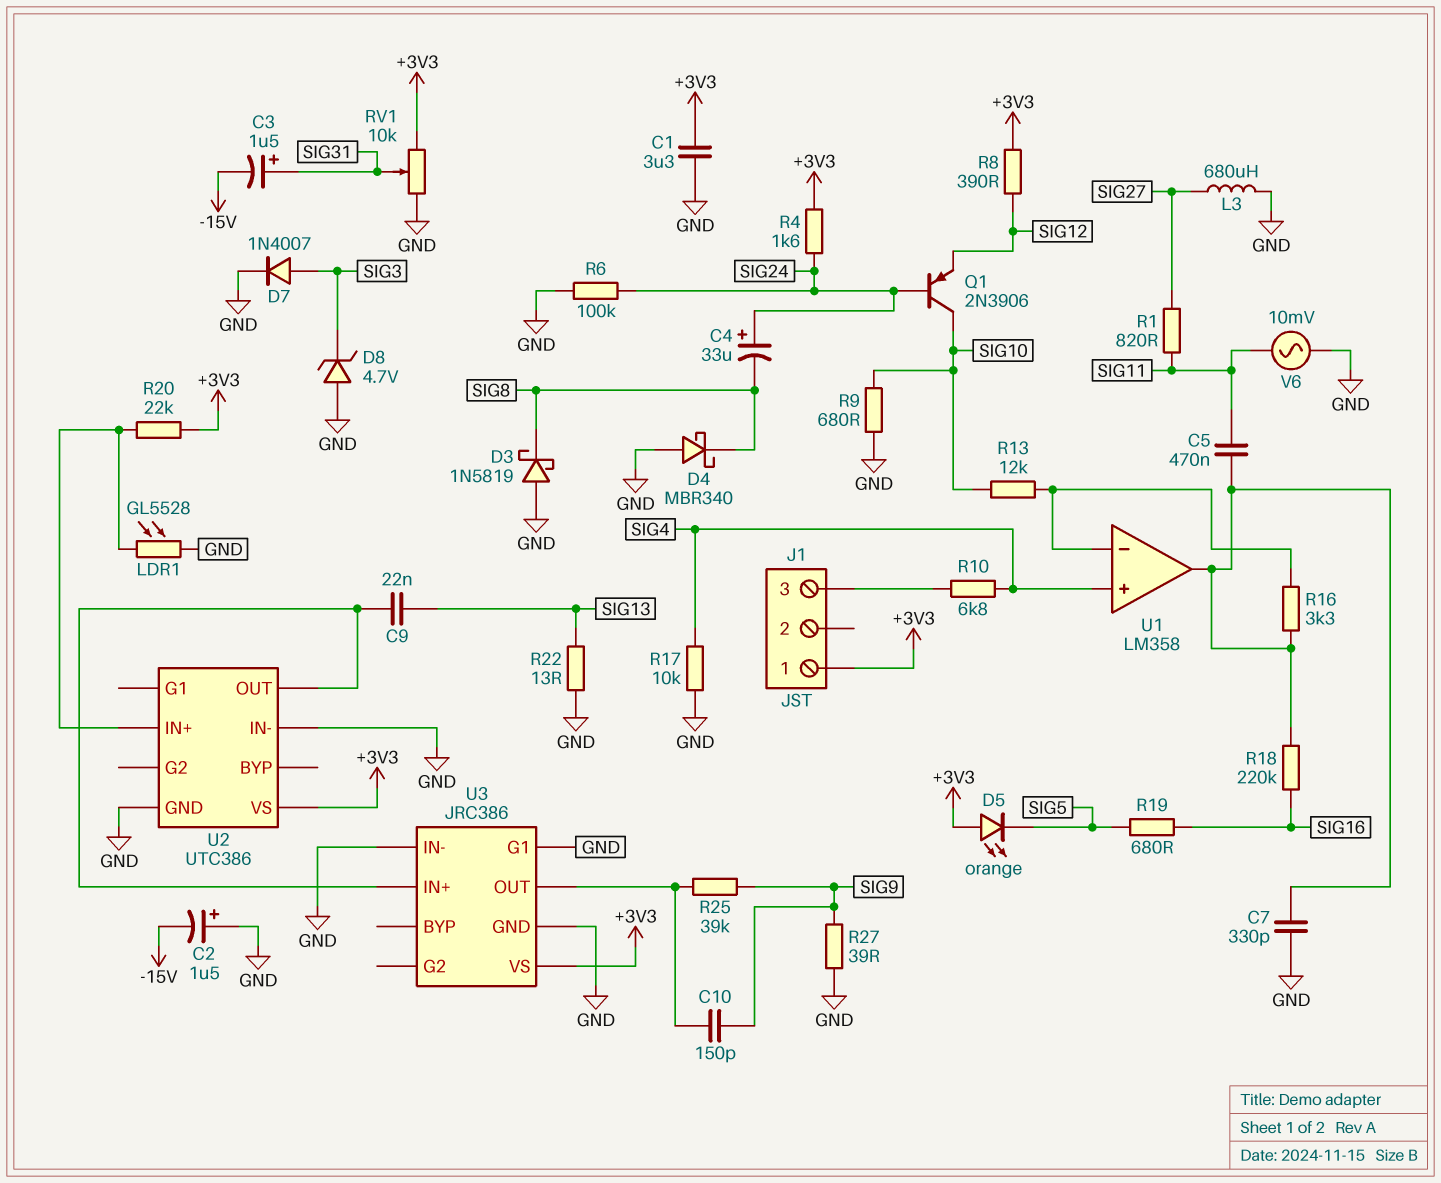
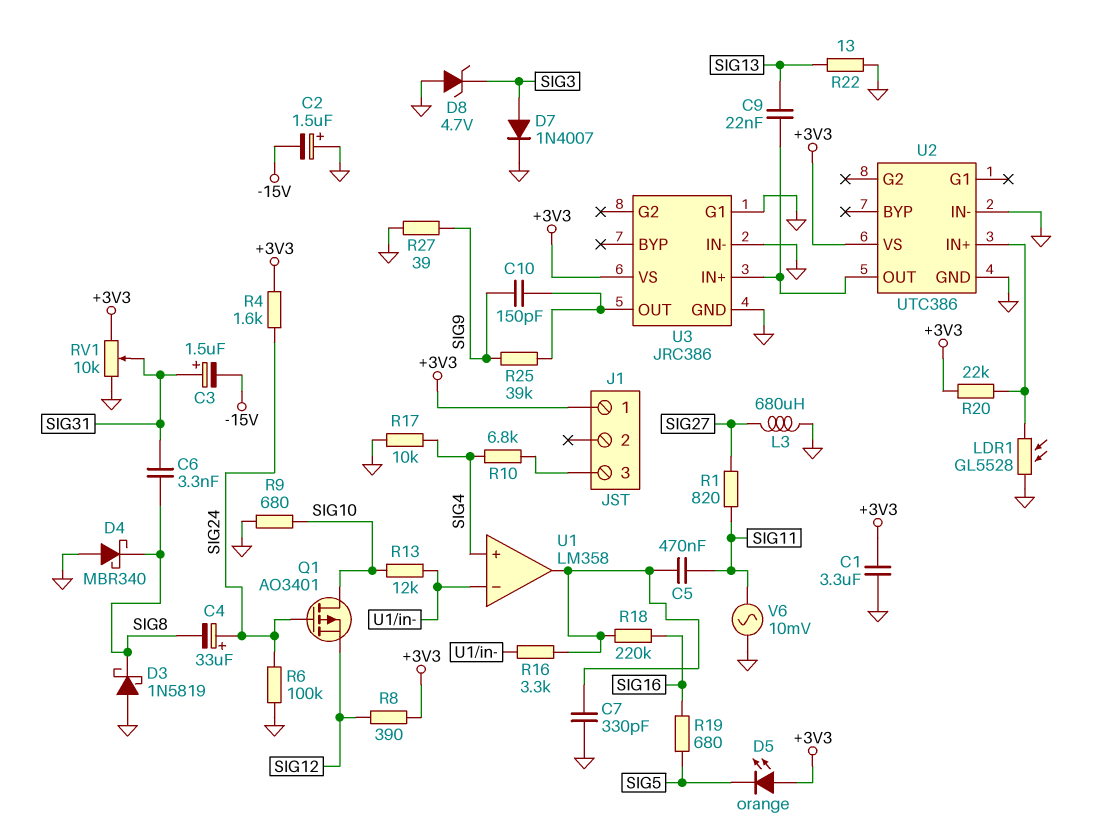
C6: none -> 3.3nF (SIG8, SIG31)
Q1: PNP 2N3906 (B SIG24, C SIG10, E SIG12) -> PMOS AO3401 (G SIG24, D SIG10, S SIG12)

